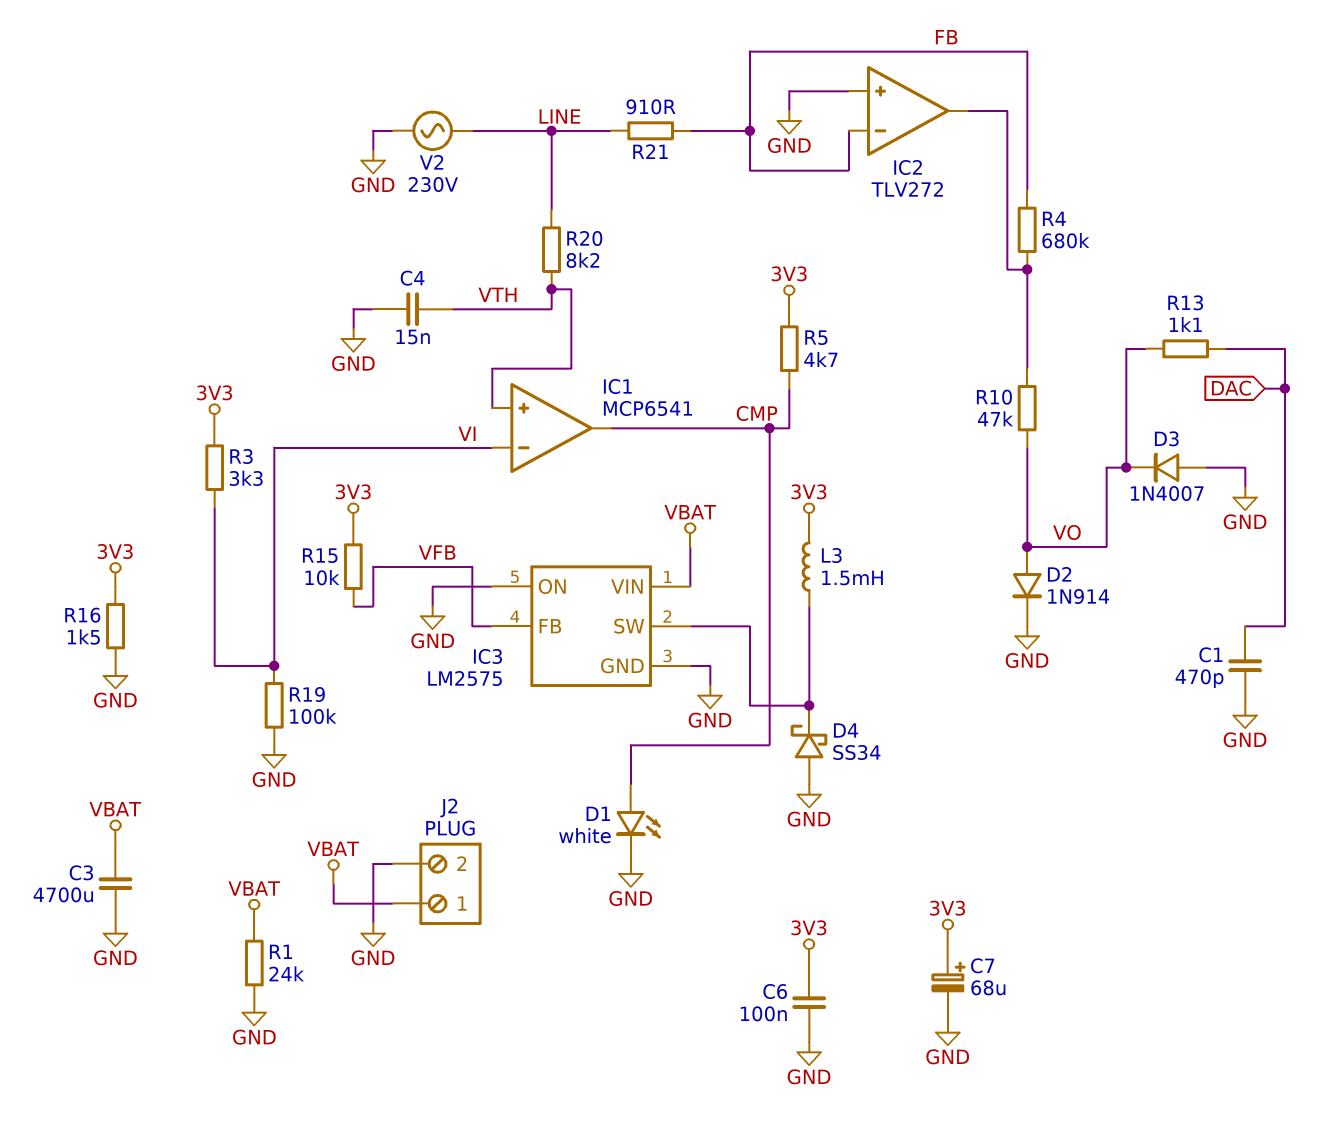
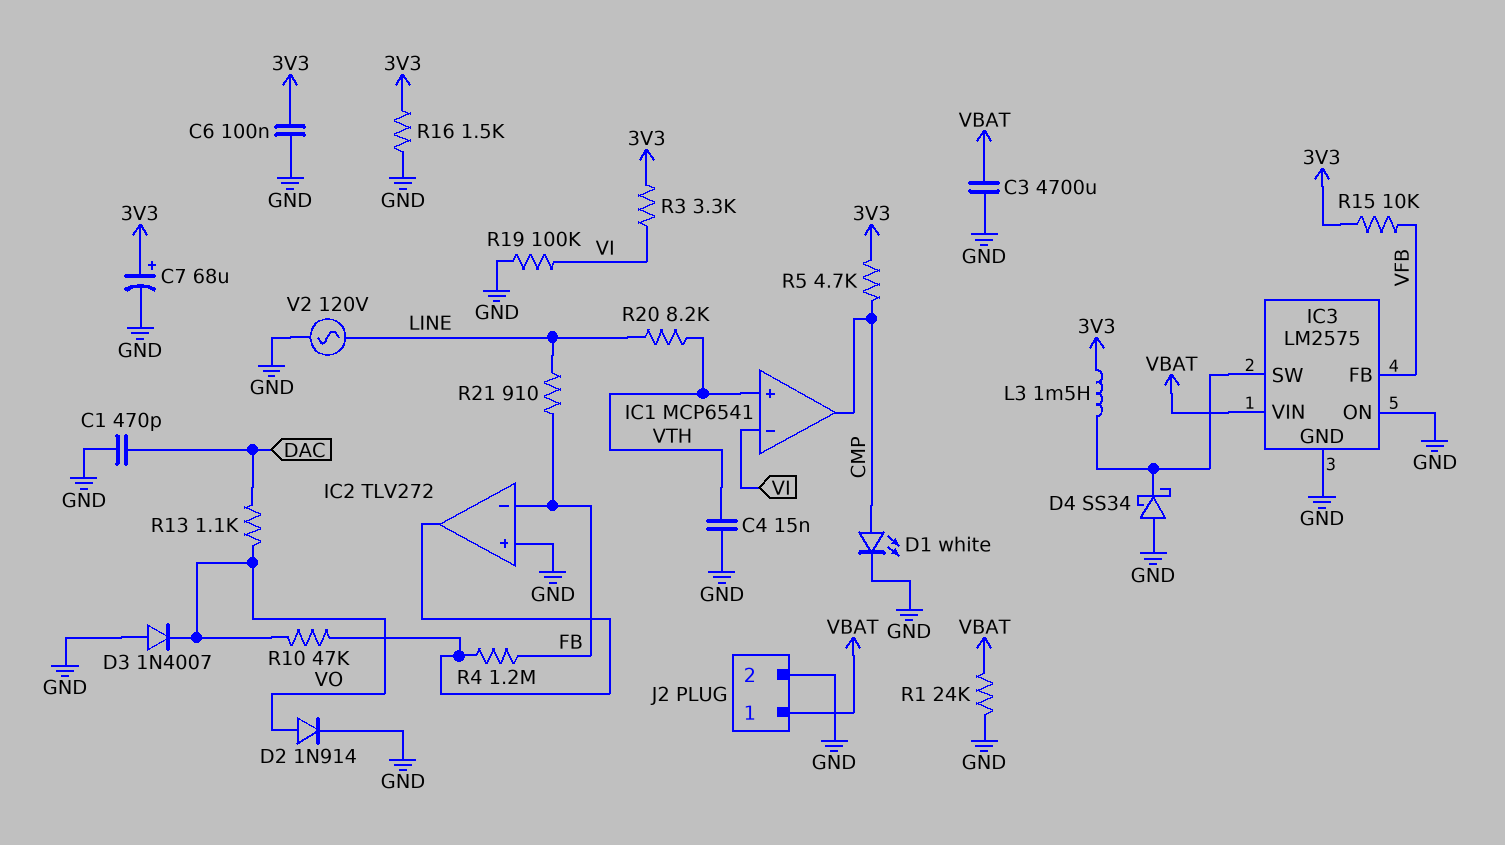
R4: 680k (FB, IC2/out) -> 1.2M (FB, IC2/out)
V2: AC 230V (GND, LINE) -> AC 120V (GND, LINE)

